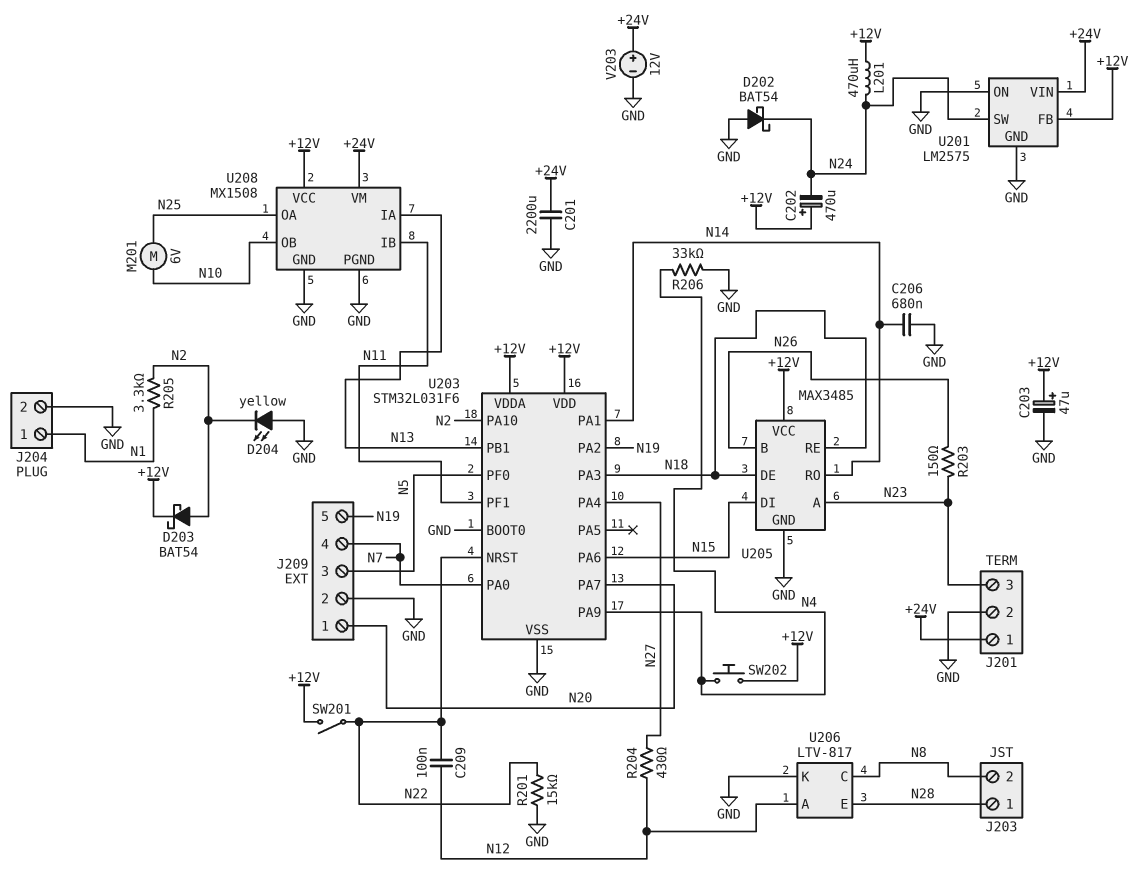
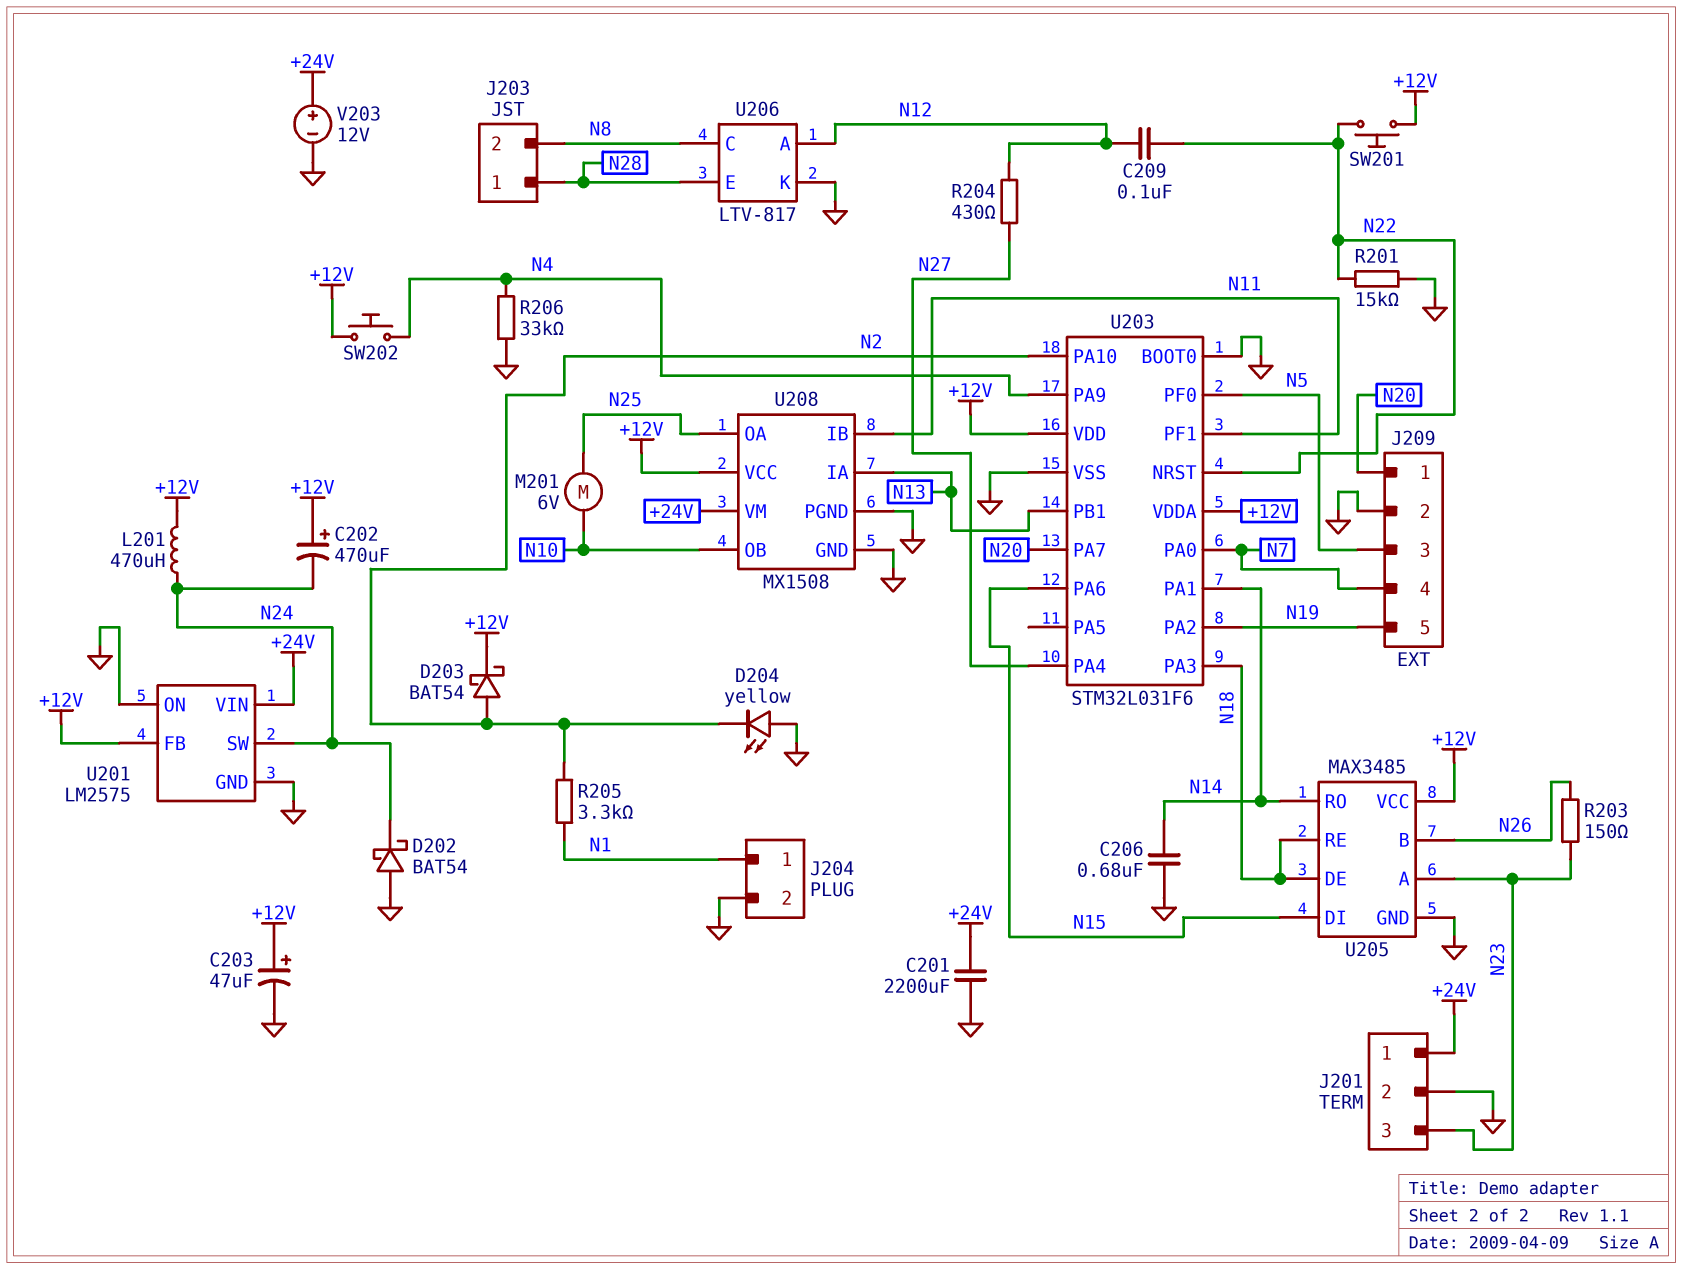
SW201: switch (+12V, N22) -> button (+12V, N22)

